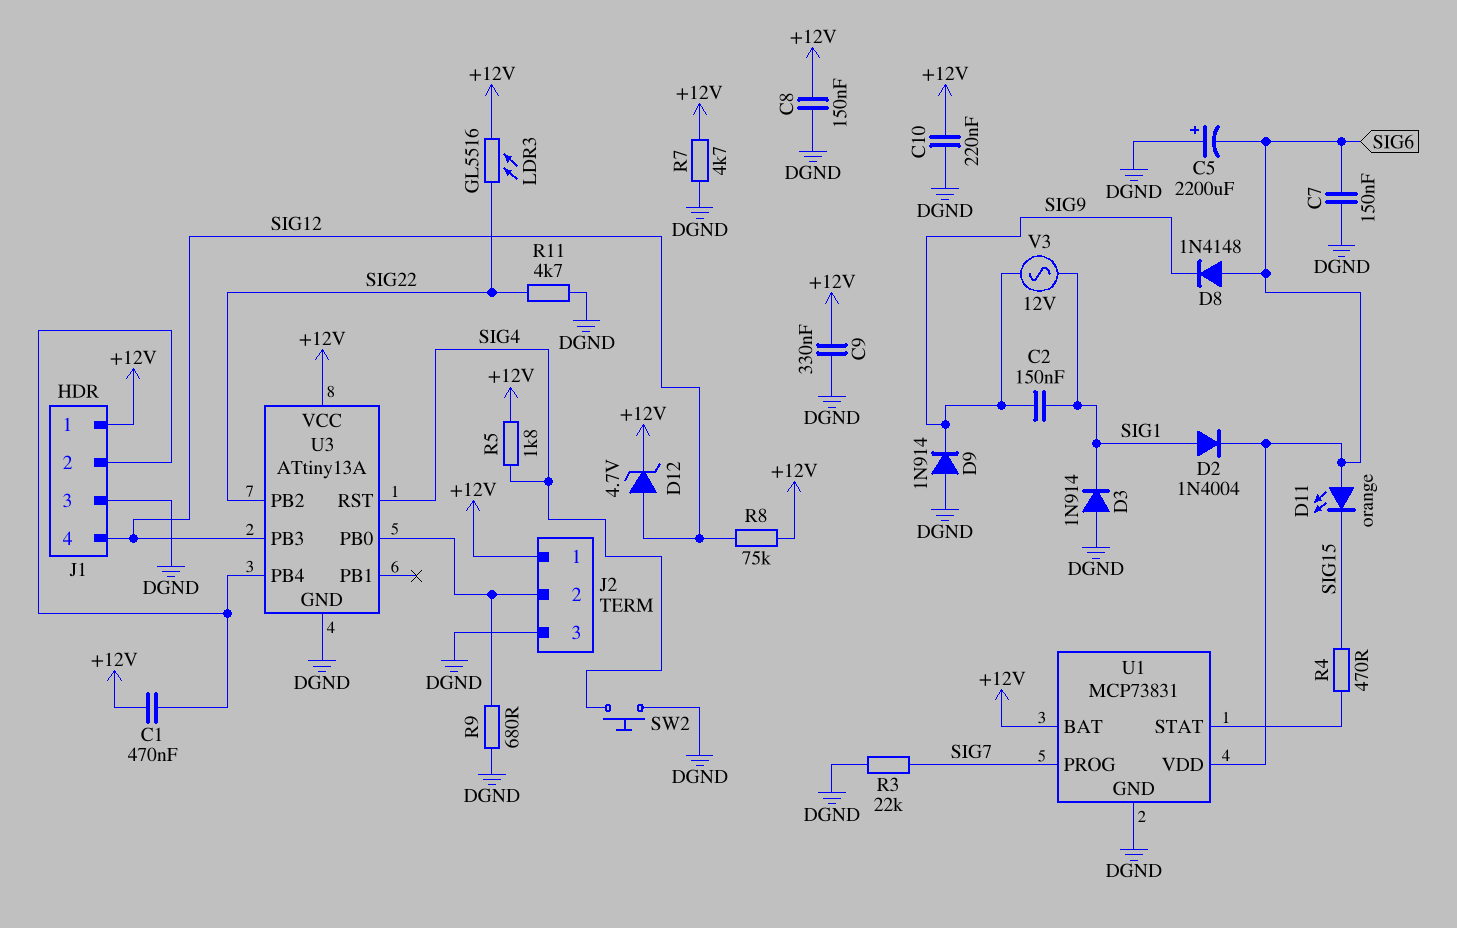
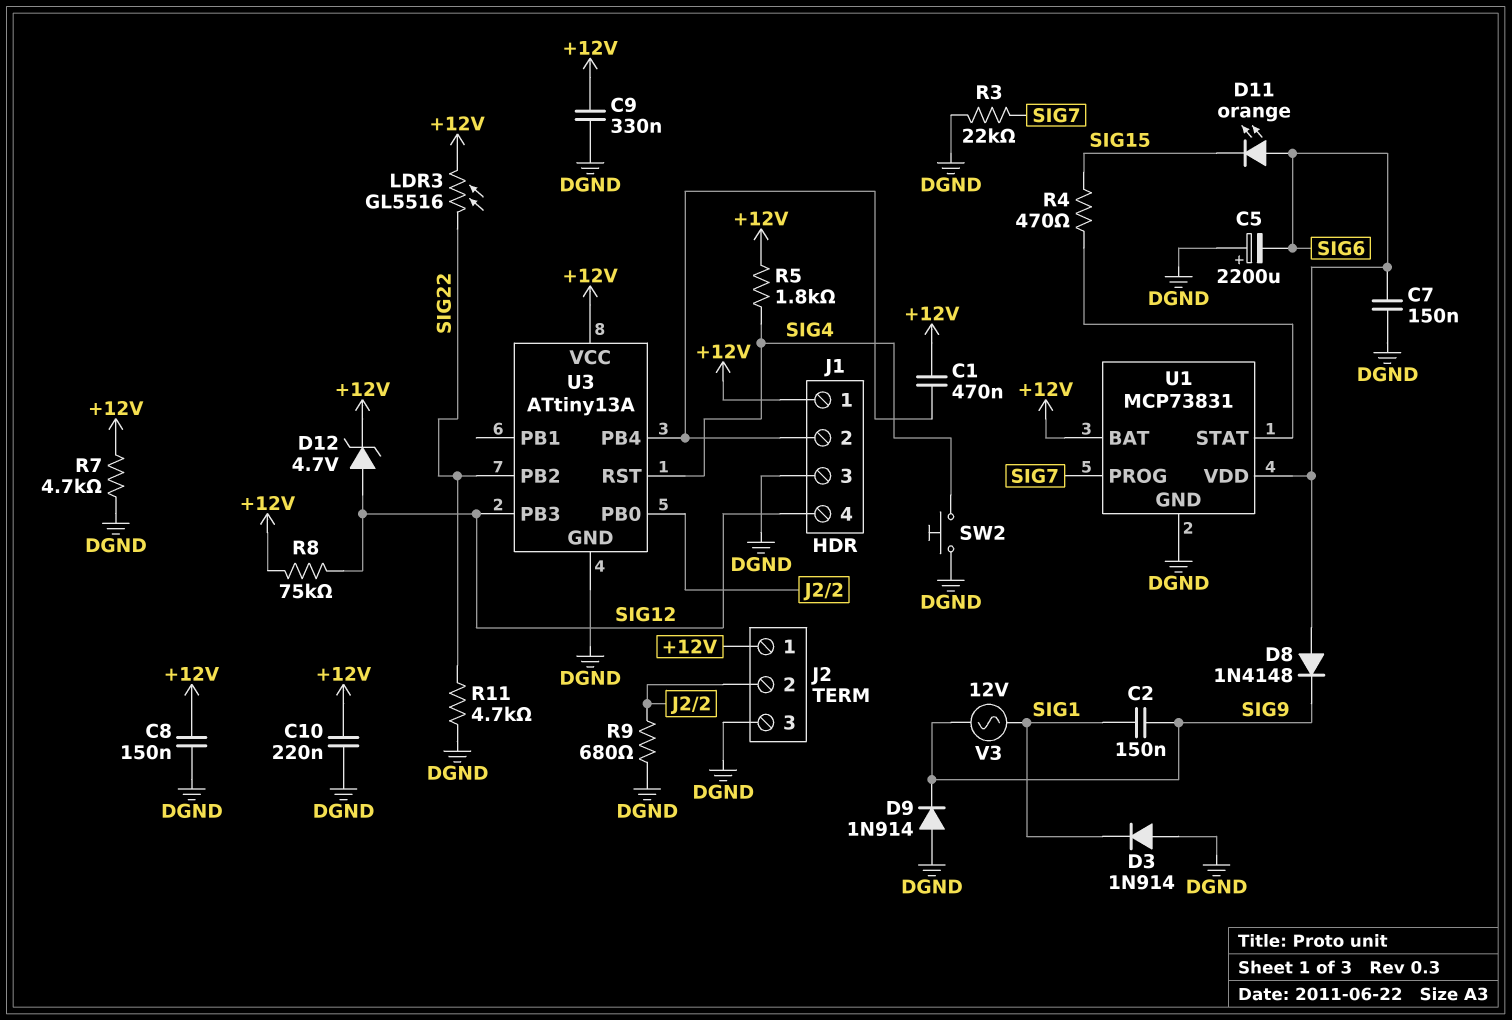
D2: diode 1N4004 (A SIG1, K SIG6) -> none

